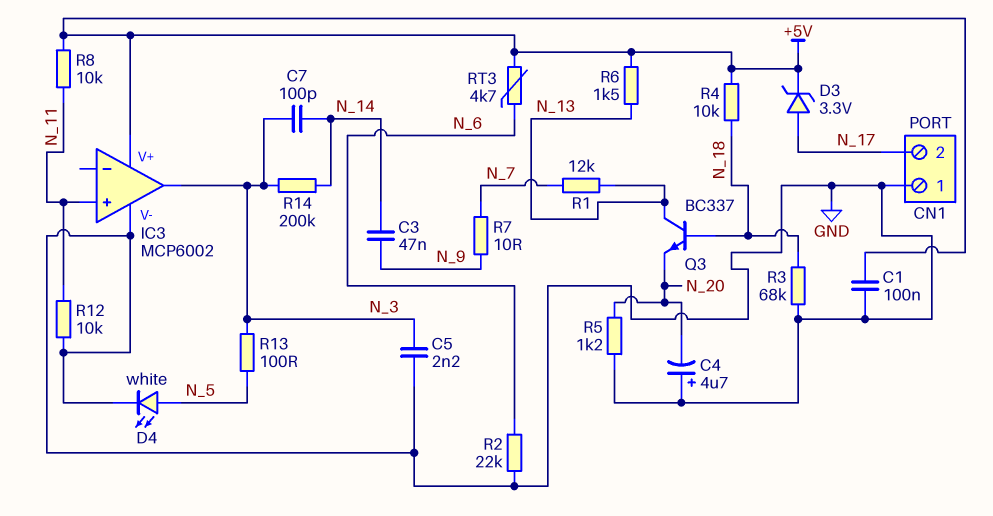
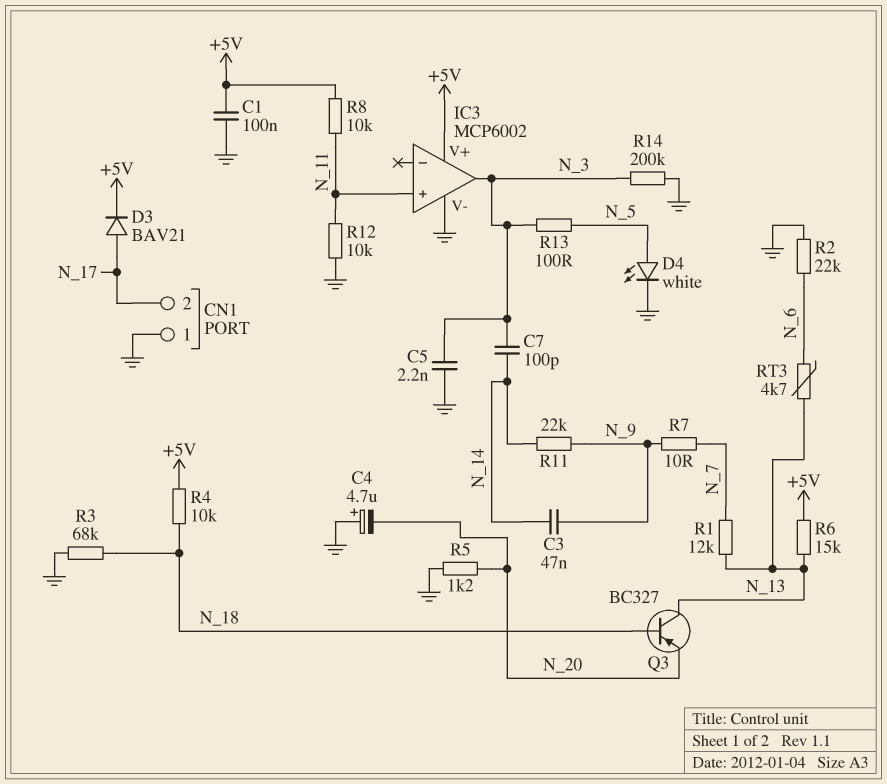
D3: zener 3.3V (A N_17, K +5V) -> diode BAV21 (A N_17, K +5V)
Q3: NPN BC337 (B N_18, C N_13, E N_20) -> PNP BC327 (B N_18, C N_13, E N_20)
R6: 1.5k (+5V, N_13) -> 15k (+5V, N_13)
R11: none -> 22k (N_9, N_14)
R14: 200k (N_3, N_14) -> 200k (GND, N_3)
RT3: 4.7k (+5V, N_6) -> 4.7k (N_6, N_13)

